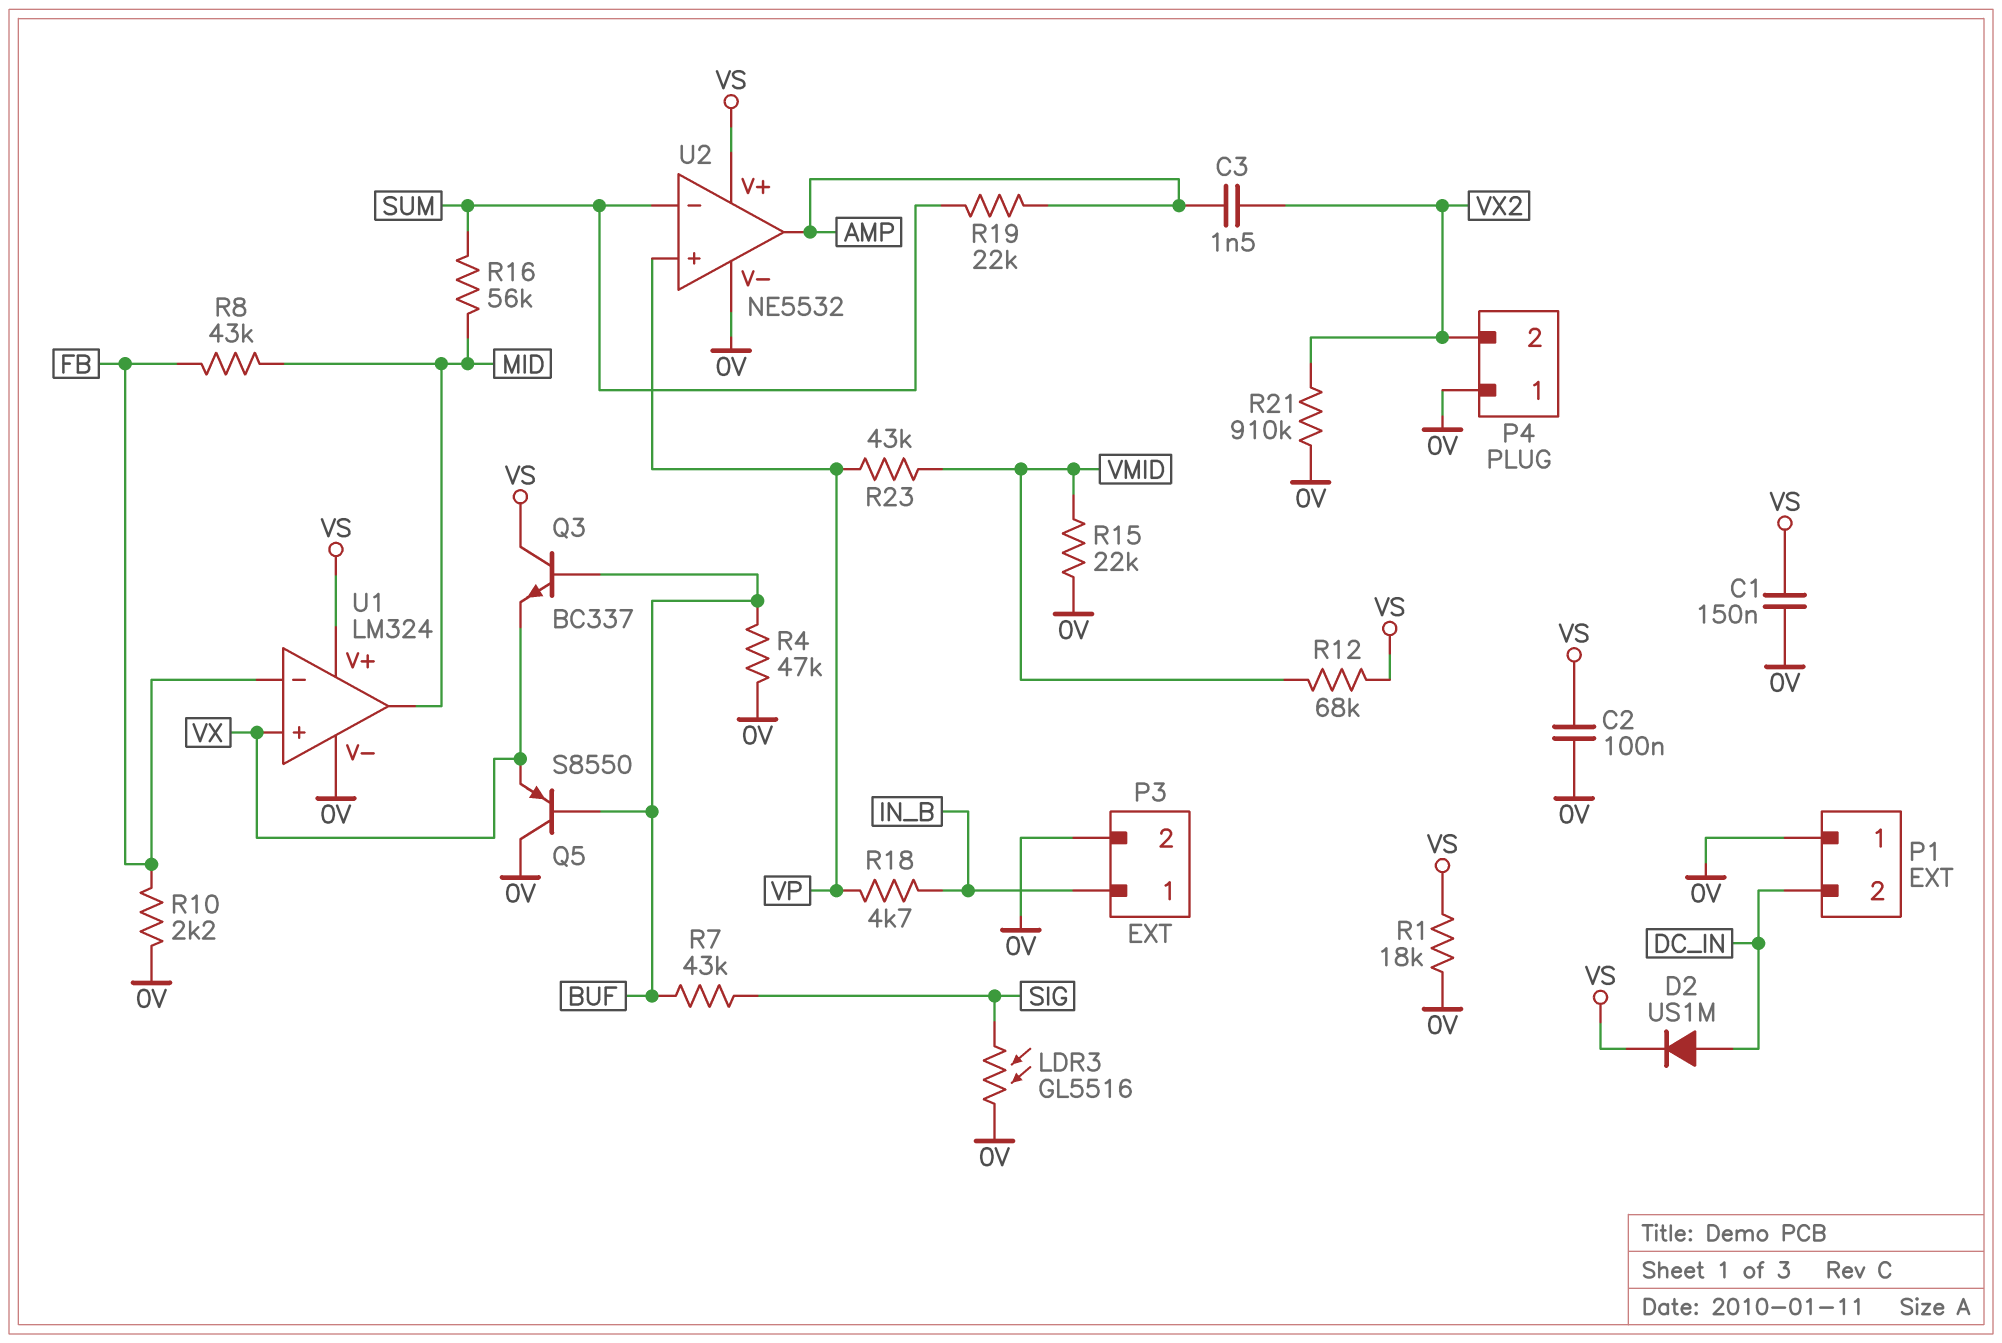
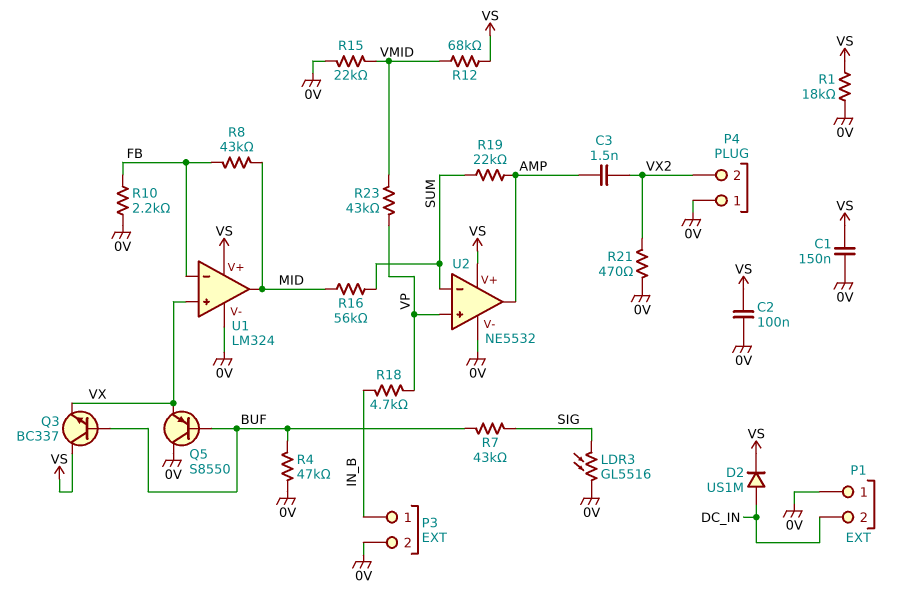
R21: 910k (0V, VX2) -> 470 (0V, VX2)

